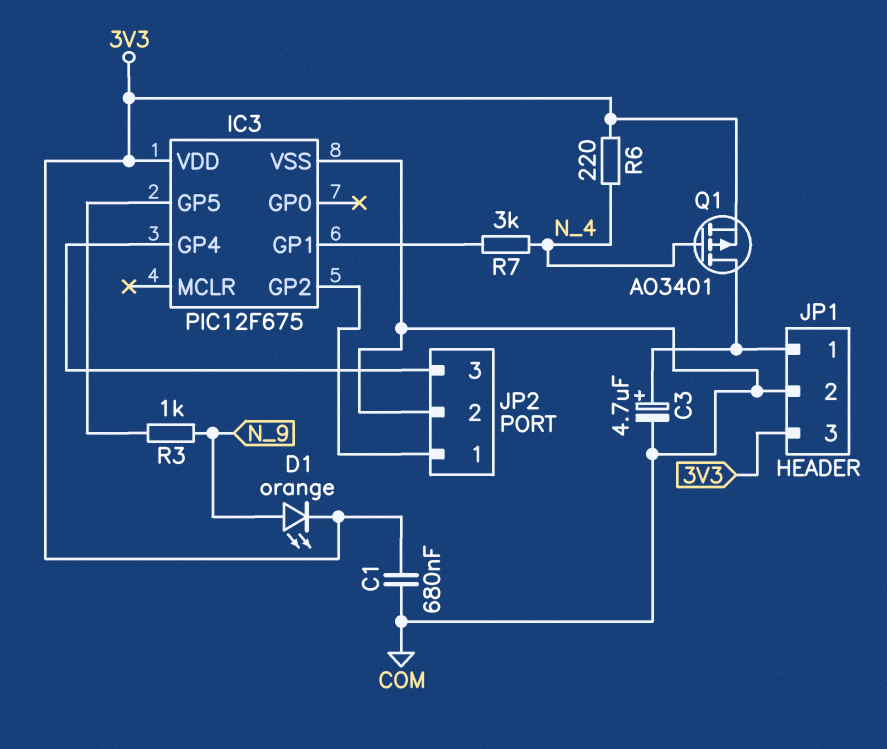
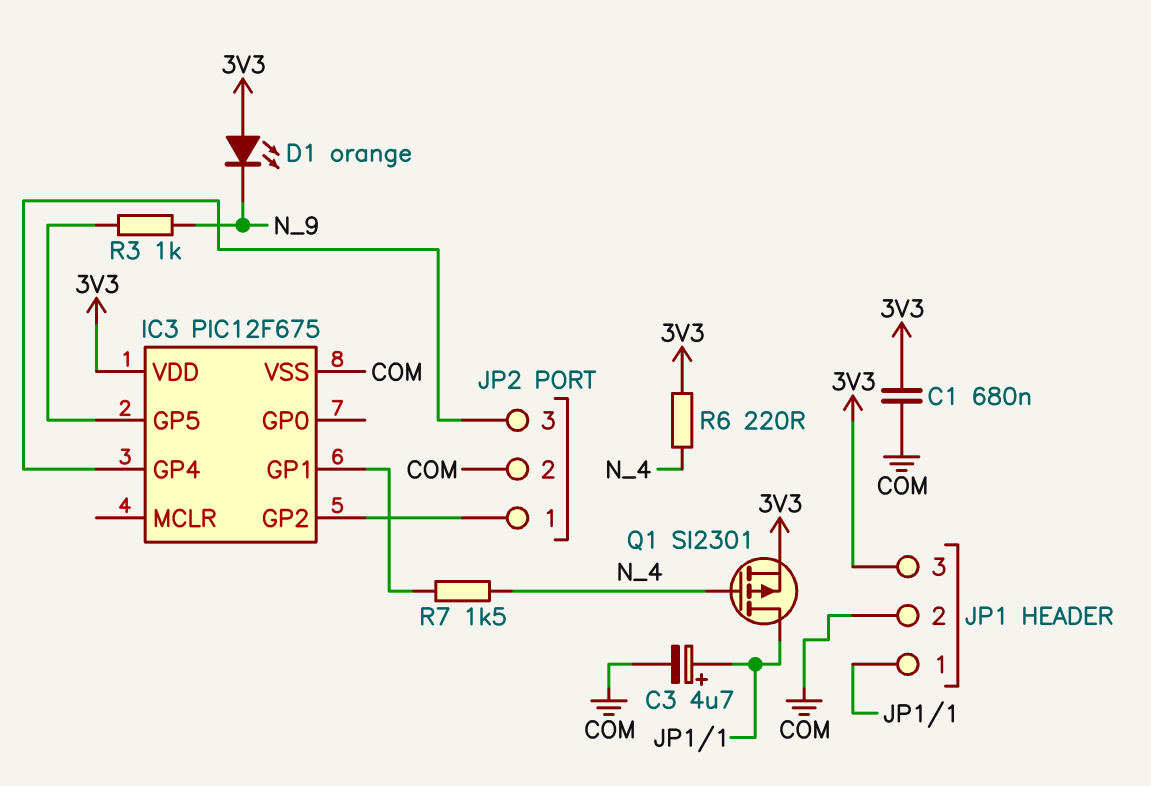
D1: LED orange (A N_9, K 3V3) -> LED orange (A 3V3, K N_9)
Q1: PMOS AO3401 (G N_4, D JP1/1, S 3V3) -> PMOS SI2301 (G N_4, D JP1/1, S 3V3)
R7: 3k (IC3/GP1, N_4) -> 1.5k (IC3/GP1, N_4)

